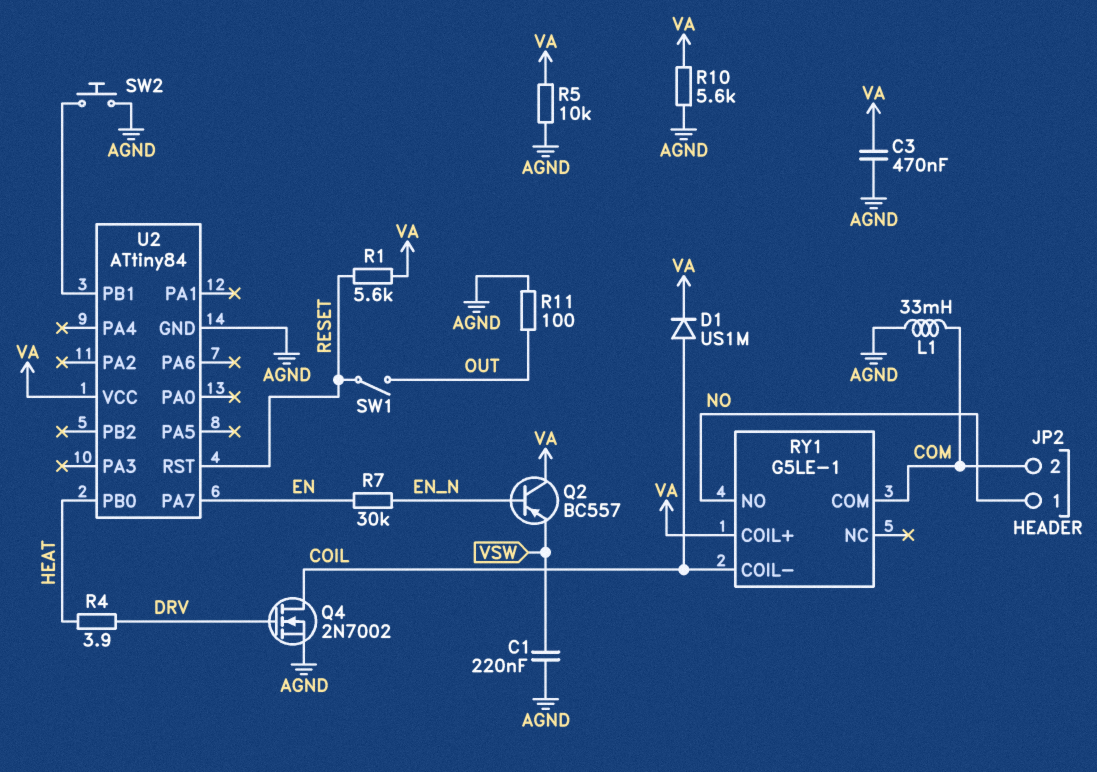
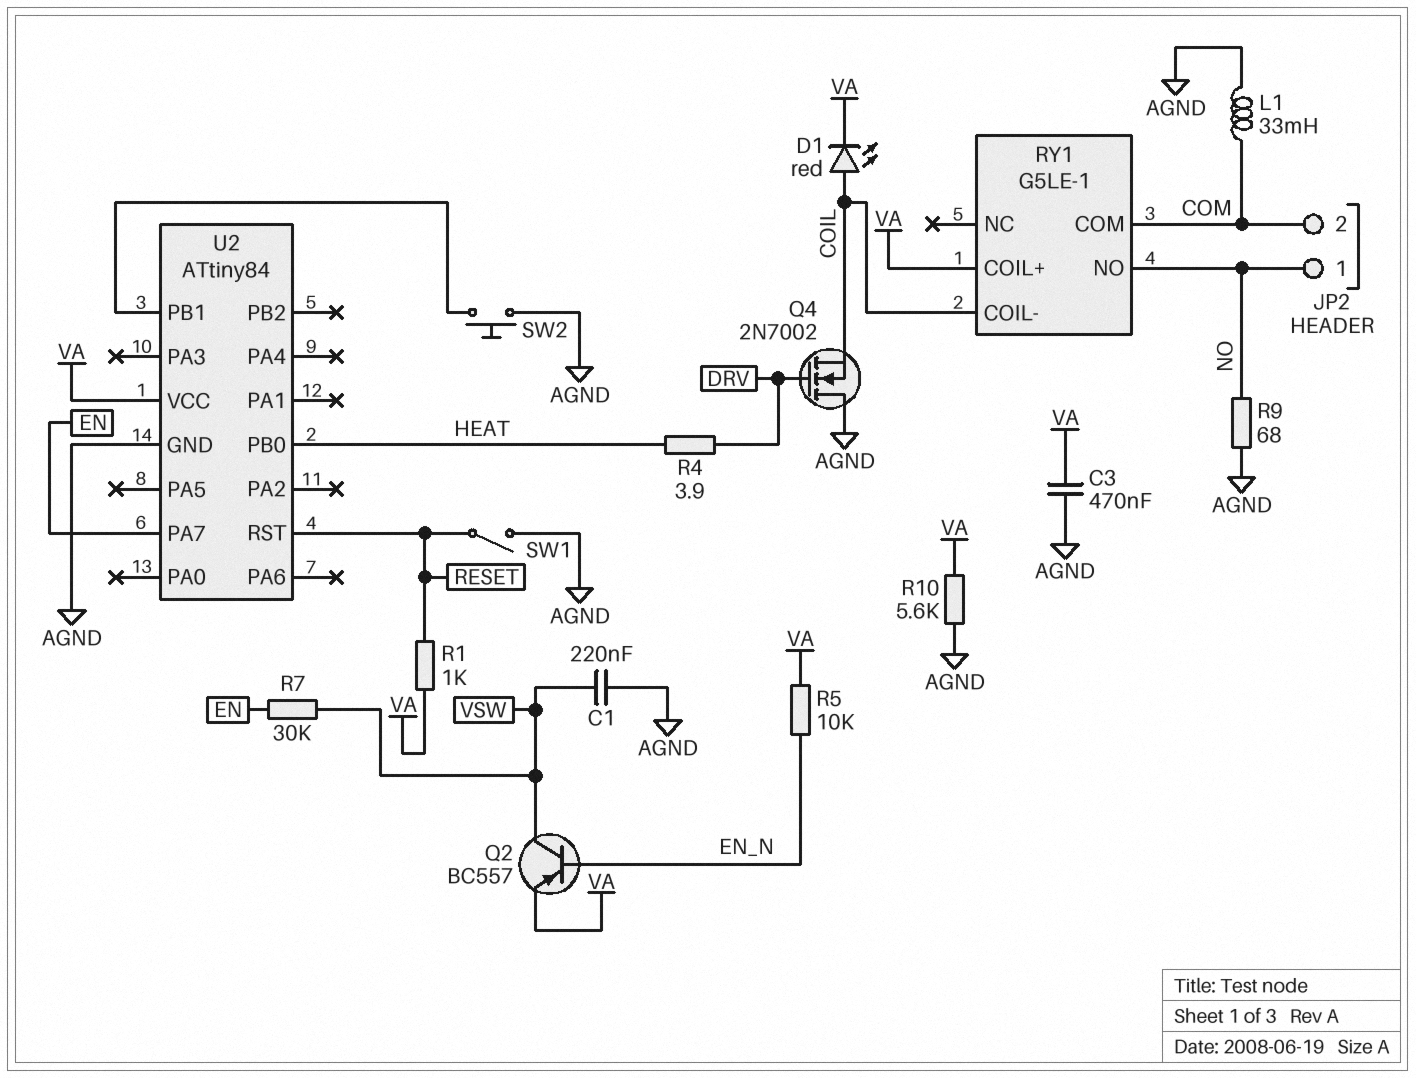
D1: diode US1M (A COIL, K VA) -> LED red (A COIL, K VA)
Q2: PNP BC557 (B EN_N, C VA, E VSW) -> PNP BC557 (B EN_N, C VSW, E VA)
Q4: NMOS 2N7002 (G DRV, D COIL, S AGND) -> NMOS 2N7002 (G DRV, D AGND, S COIL)
R1: 5.6k (RESET, VA) -> 1k (RESET, VA)
R5: 10k (AGND, VA) -> 10k (EN_N, VA)
R7: 30k (EN, EN_N) -> 30k (EN, VSW)
R9: none -> 68 (AGND, NO)
R11: 100 (AGND, OUT) -> none
SW1: switch (OUT, RESET) -> switch (AGND, RESET)

